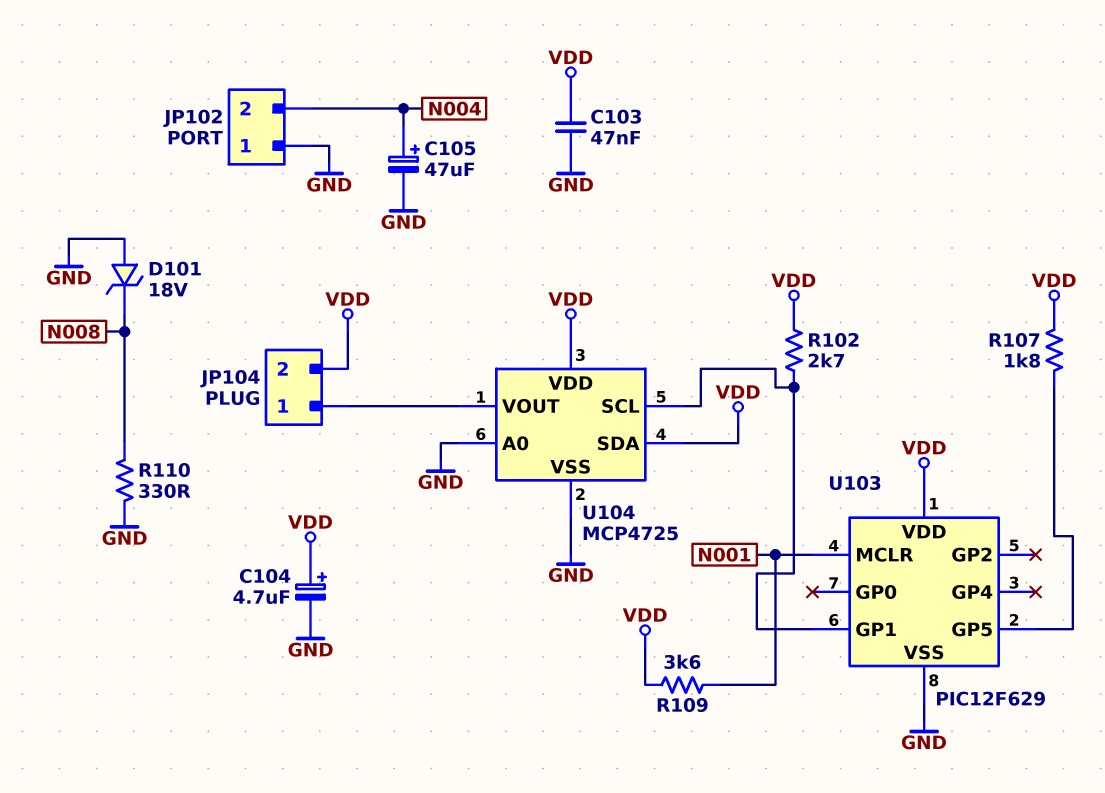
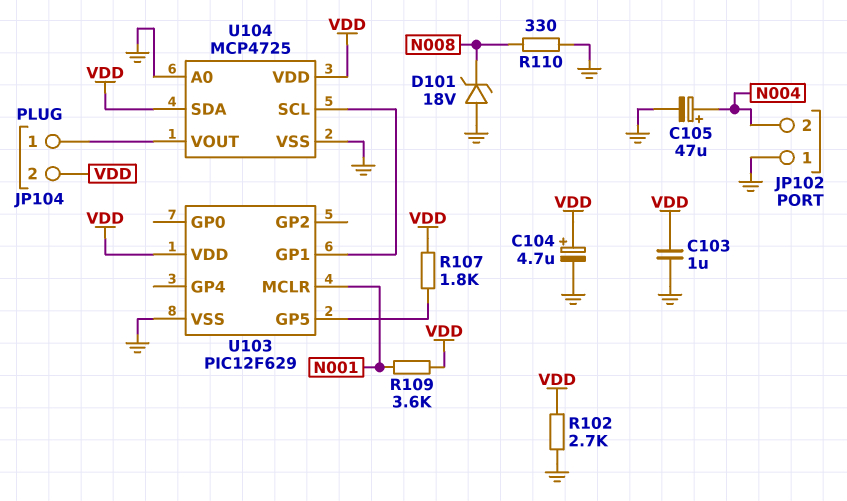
C103: 47nF (GND, VDD) -> 1uF (GND, VDD)
R102: 2.7k (U103/GP1, VDD) -> 2.7k (GND, VDD)

